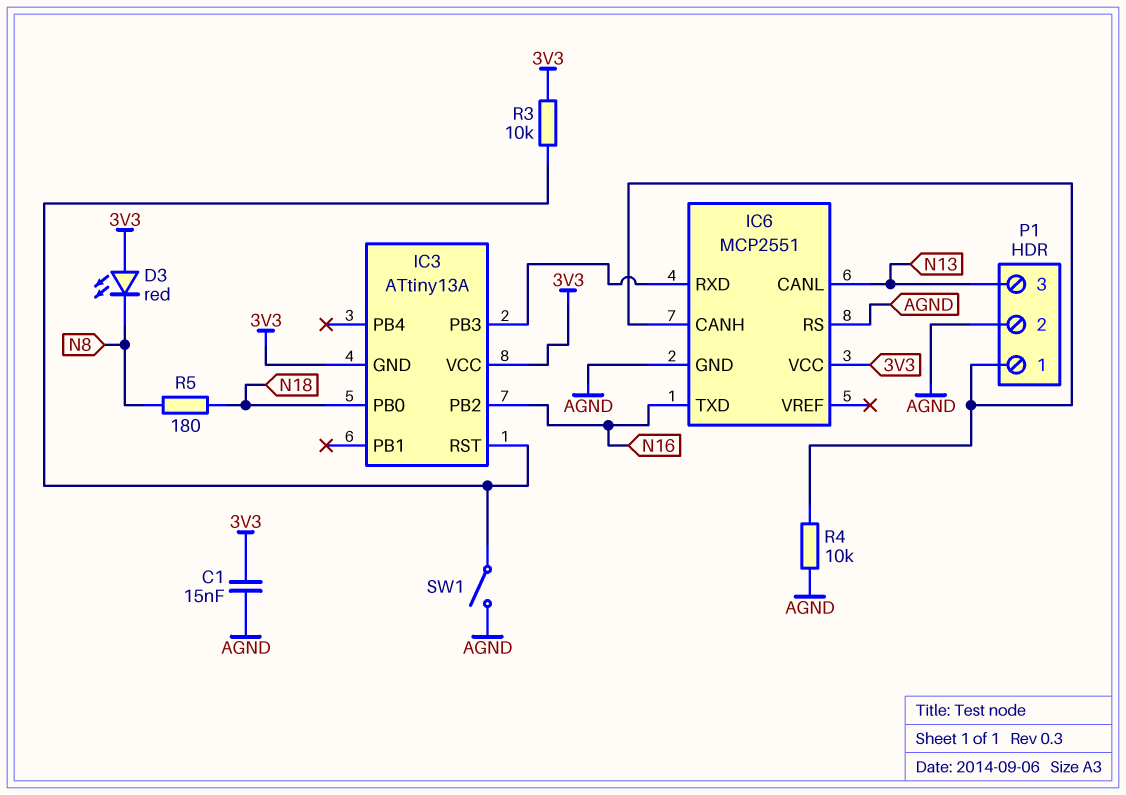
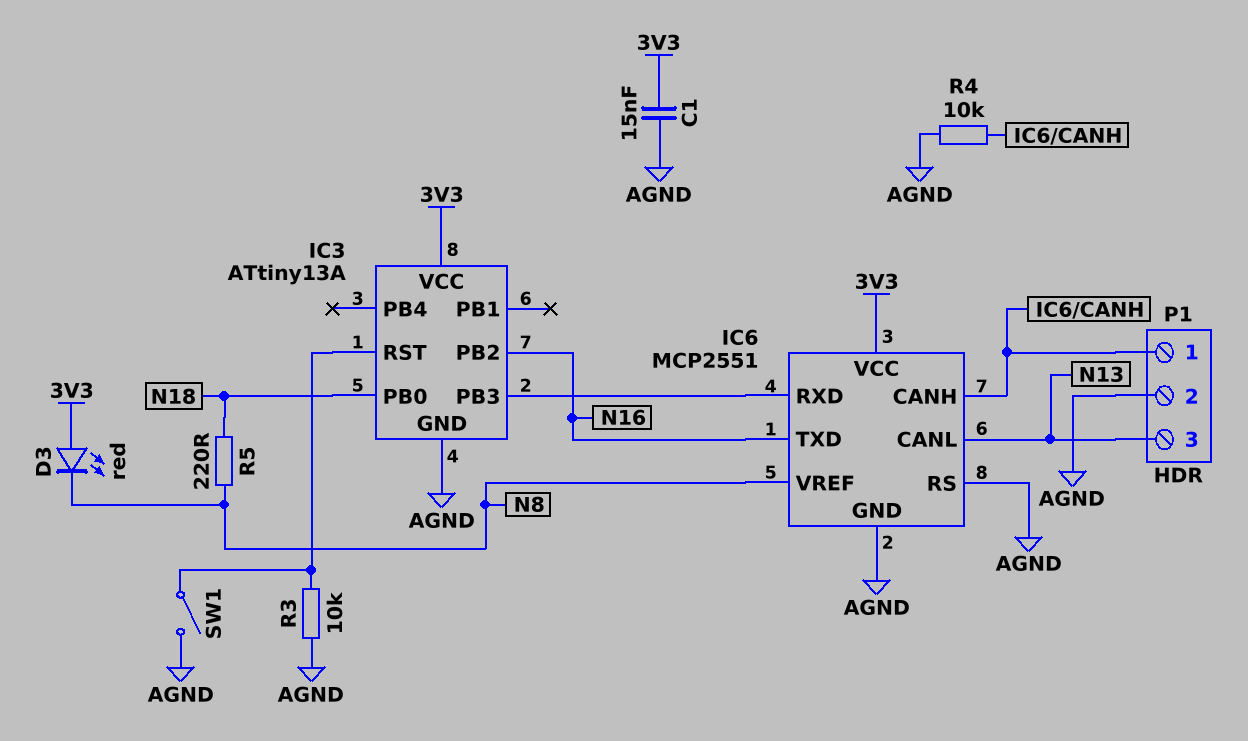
IC3 pin GND: 3V3 -> AGND
IC6 pin VREF: none -> N8
R3: 10k (3V3, IC3/RST) -> 10k (AGND, IC3/RST)
R5: 180 (N8, N18) -> 220 (N8, N18)

